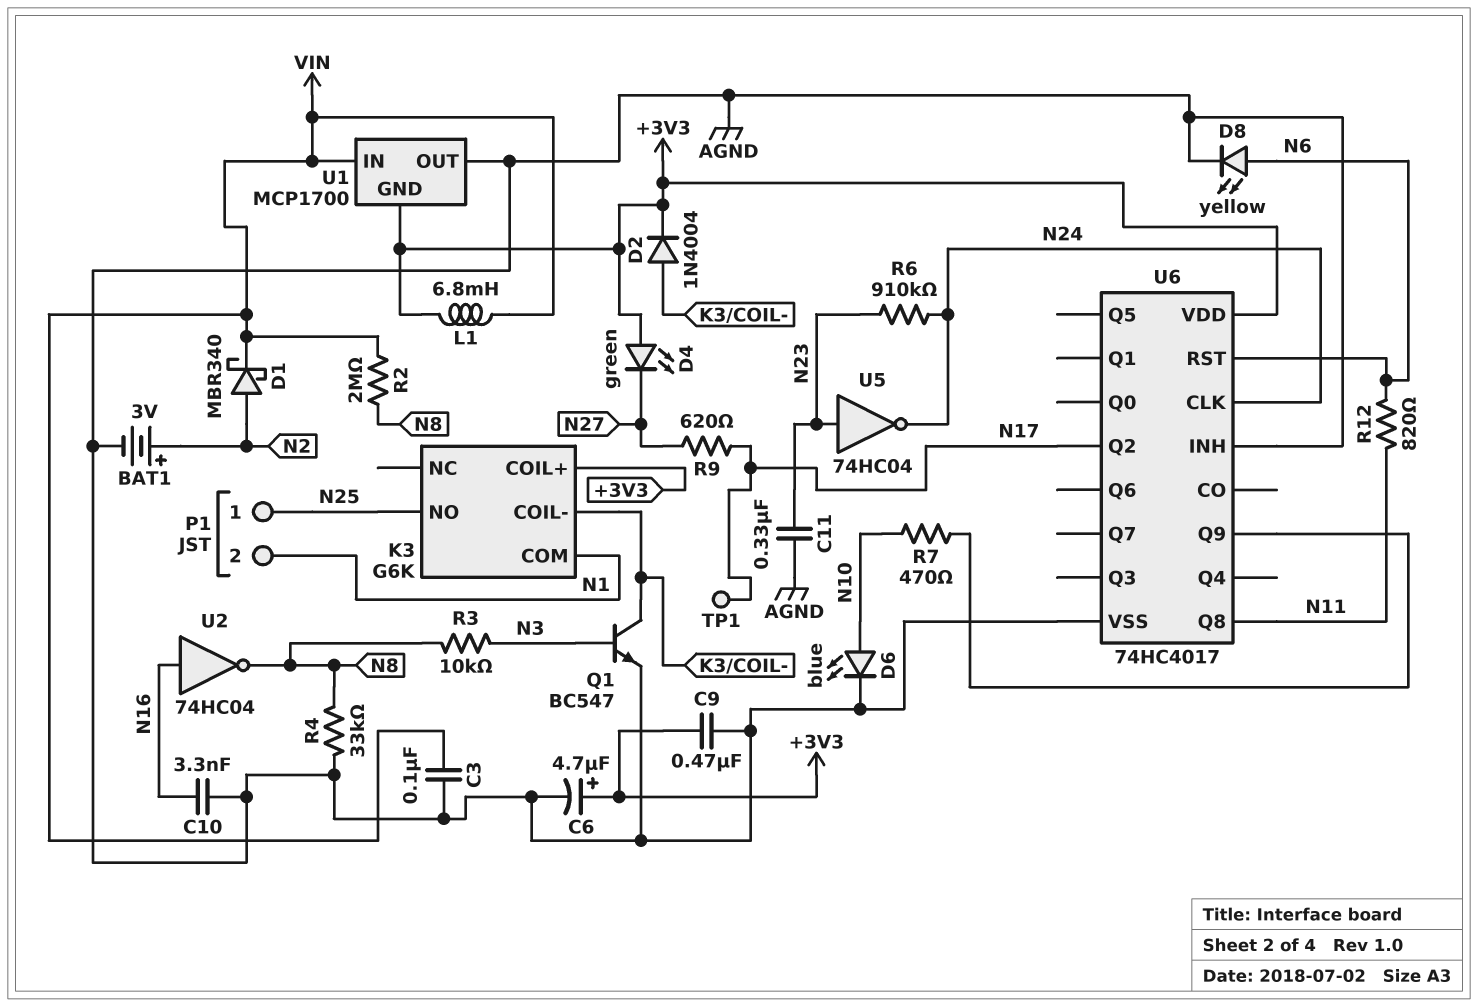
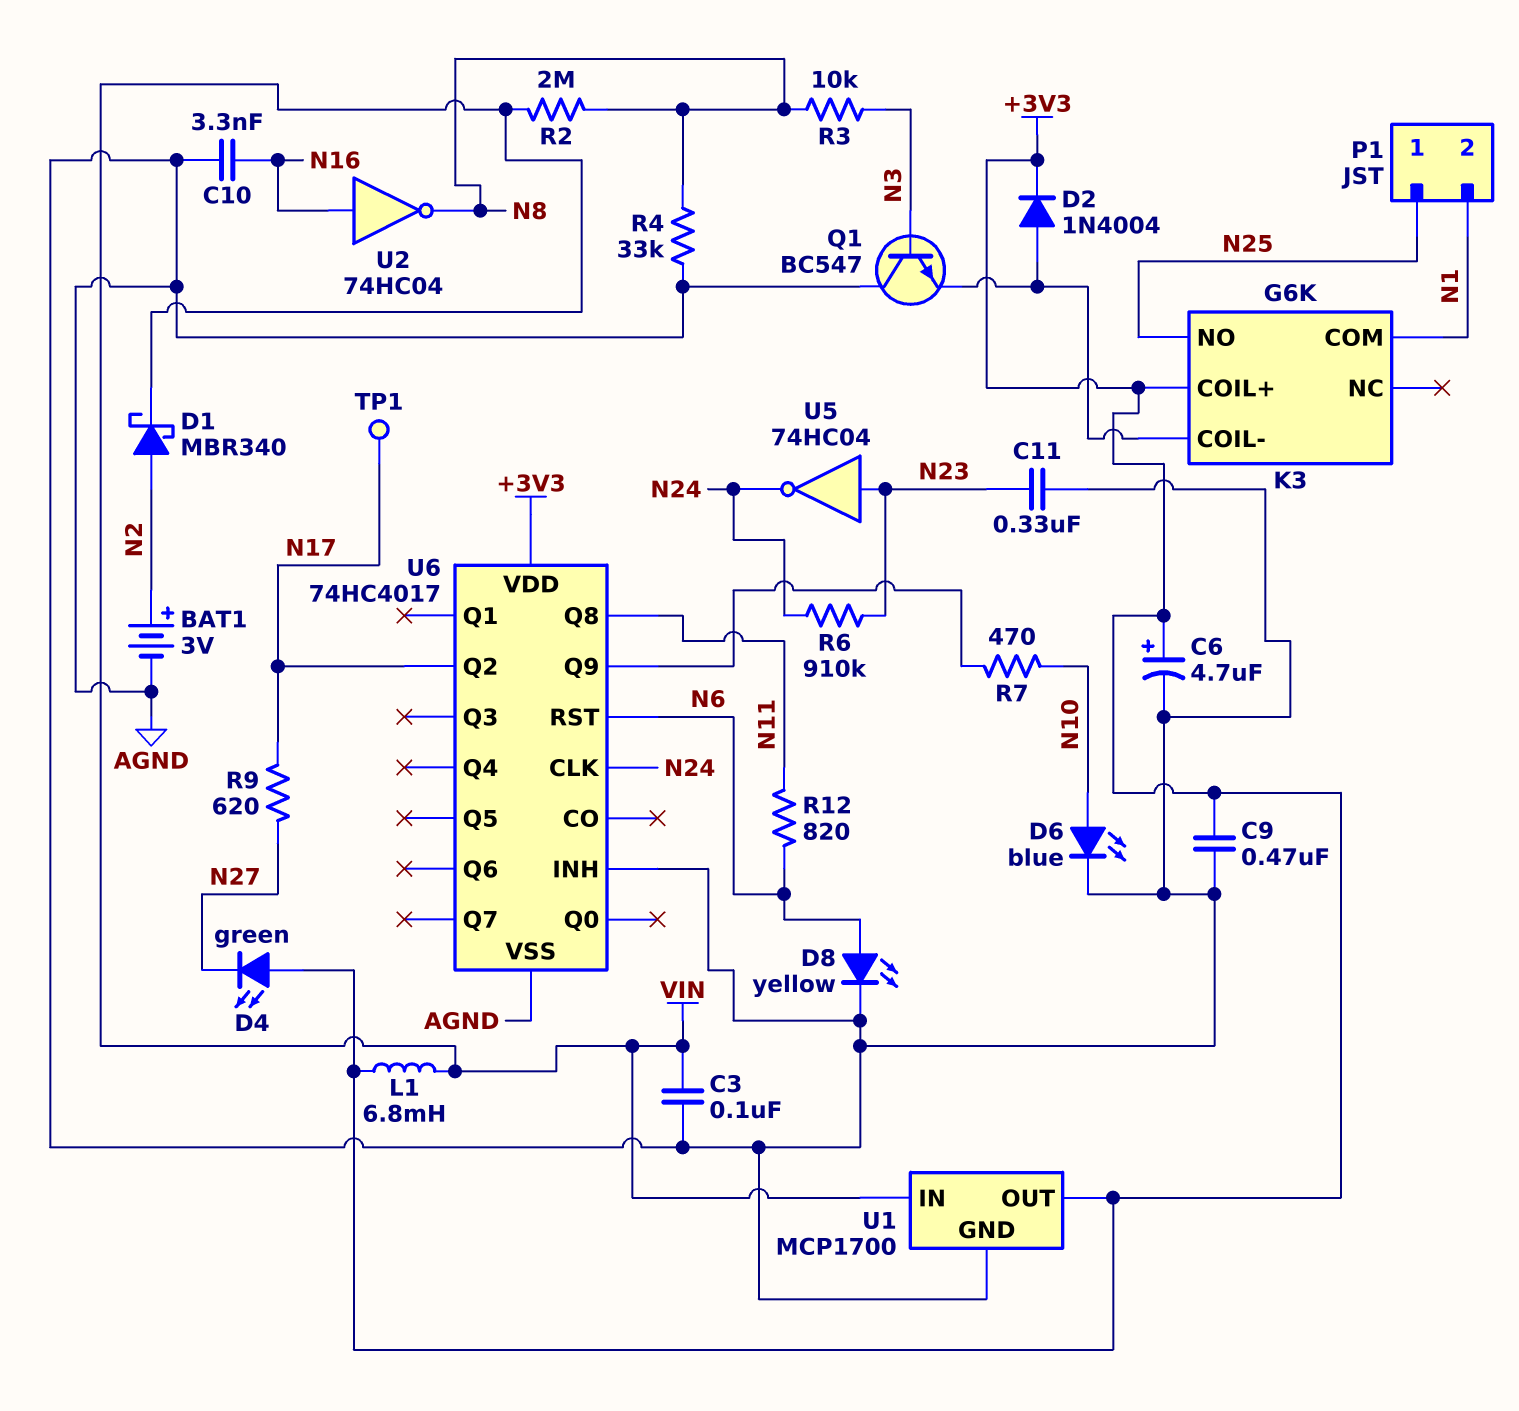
Q1: NPN BC547 (B N3, C K3/COIL-, E AGND) -> NPN BC547 (B N3, C AGND, E K3/COIL-)
U1 pin GND: +3V3 -> AGND
U1 pin OUT: AGND -> +3V3

